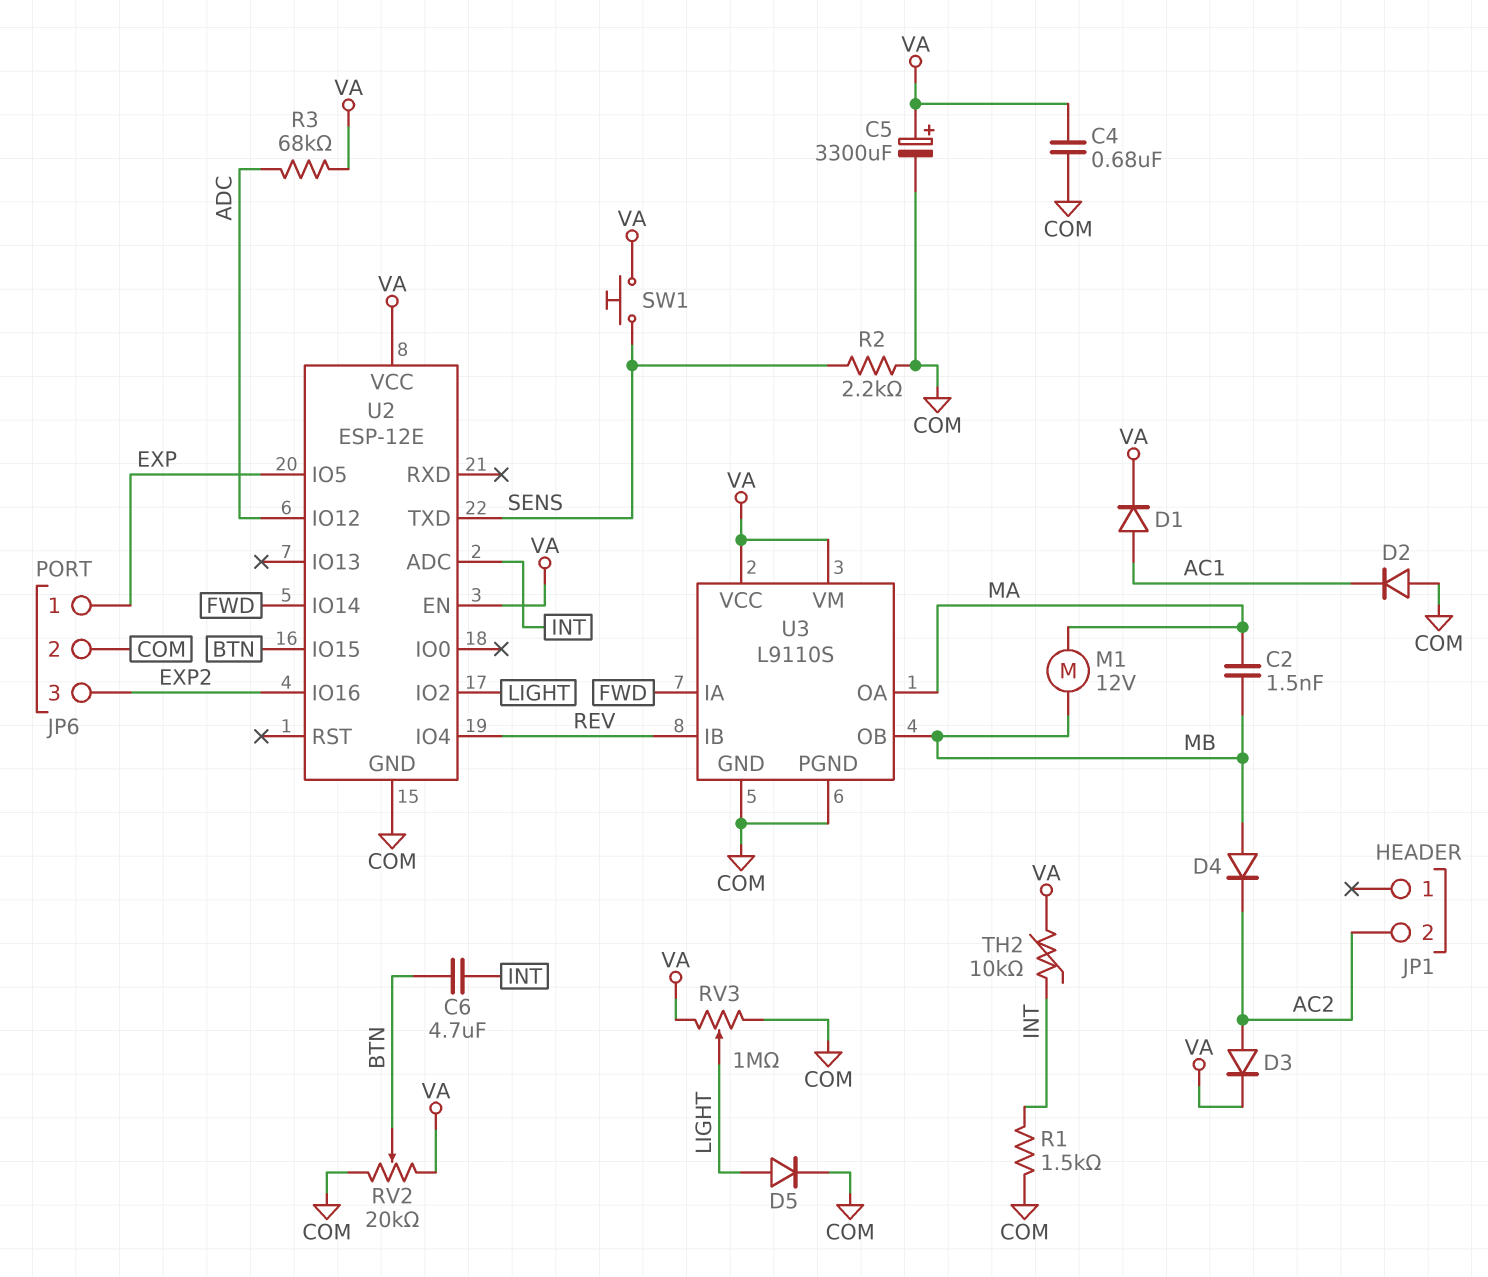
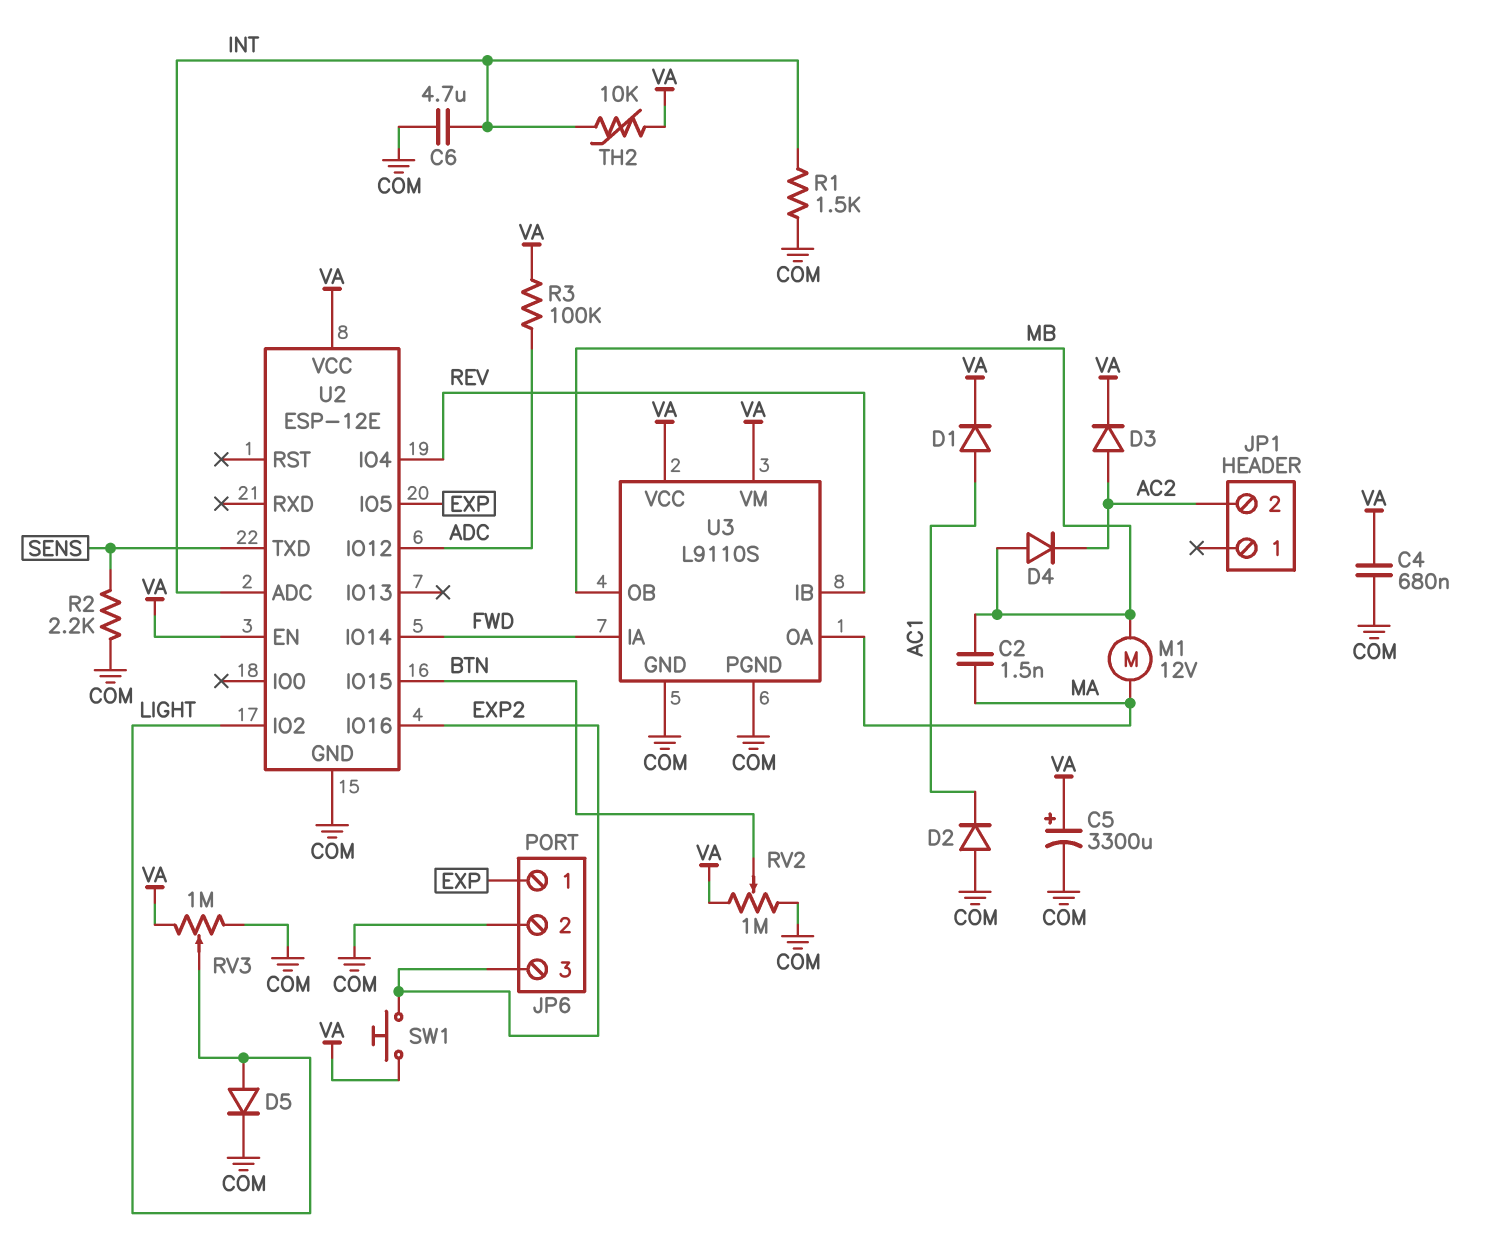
C6: 4.7uF (BTN, INT) -> 4.7uF (COM, INT)
R3: 68k (ADC, VA) -> 100k (ADC, VA)
RV2: 20k (COM, VA, wiper BTN) -> 1M (COM, VA, wiper BTN)
SW1: button (SENS, VA) -> button (EXP2, VA)

